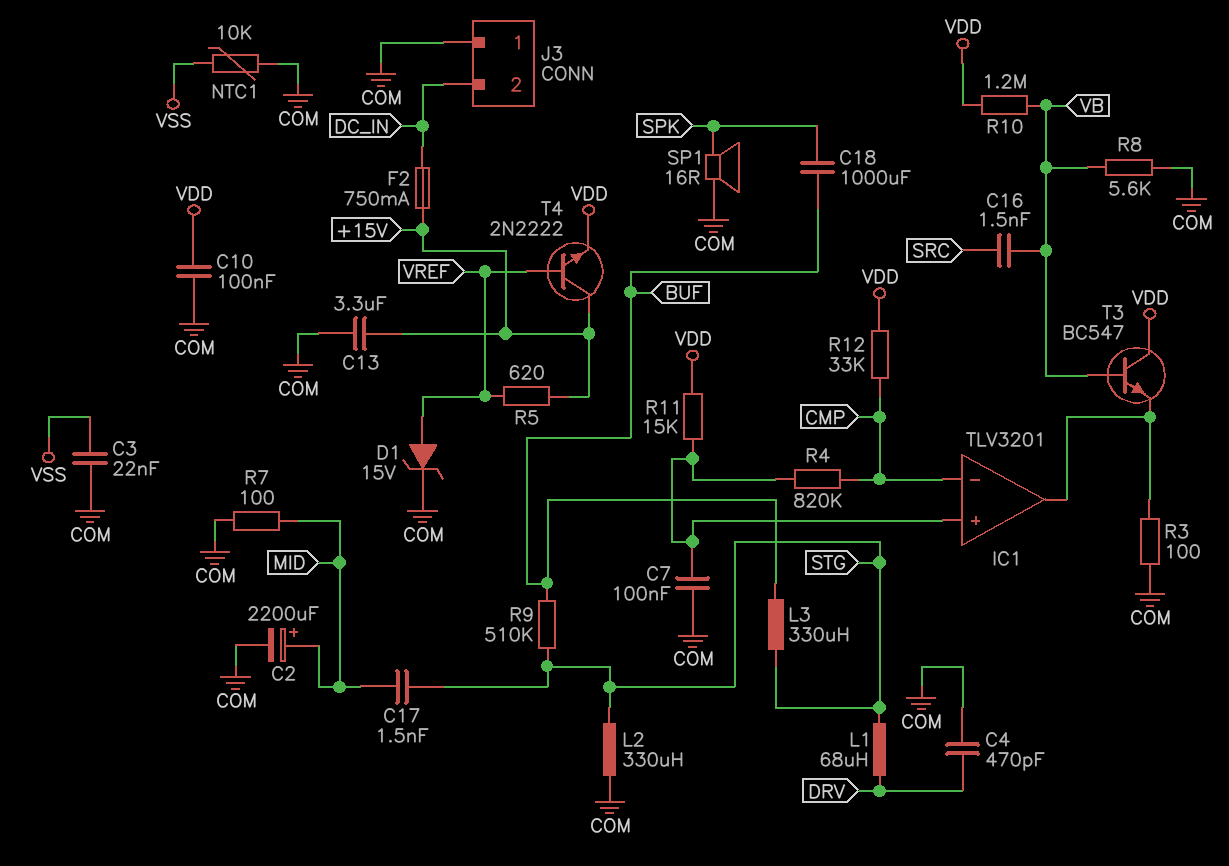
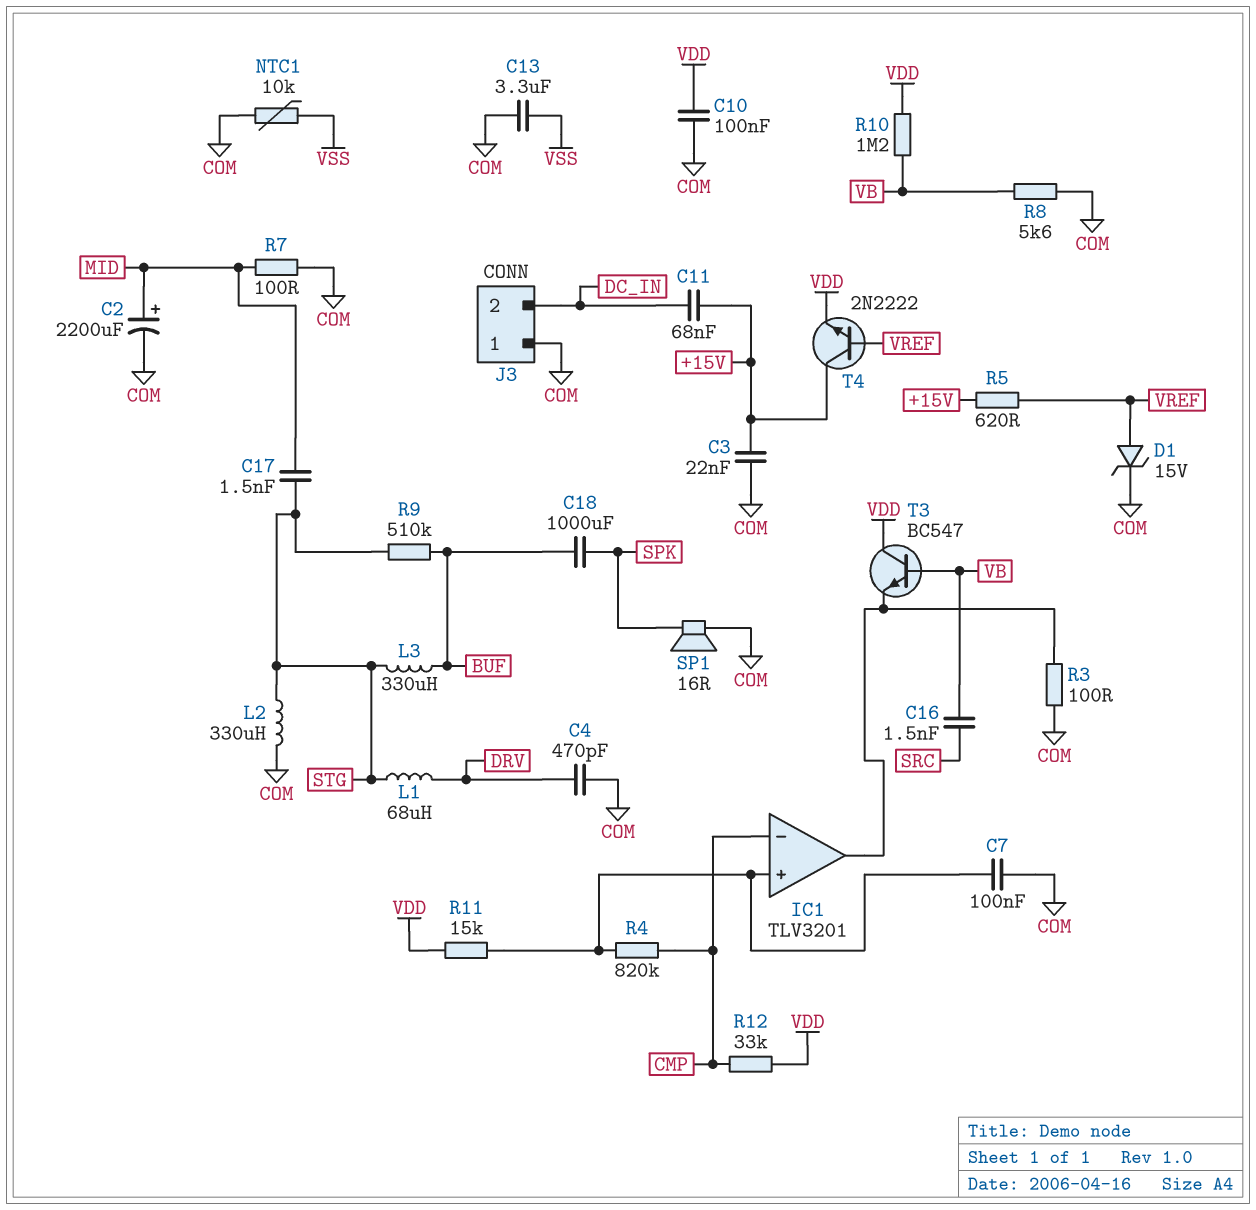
C3: 22nF (COM, VSS) -> 22nF (+15V, COM)
C11: none -> 68nF (+15V, DC_IN)
C13: 3.3uF (+15V, COM) -> 3.3uF (COM, VSS)
F2: 750mA (+15V, DC_IN) -> none

